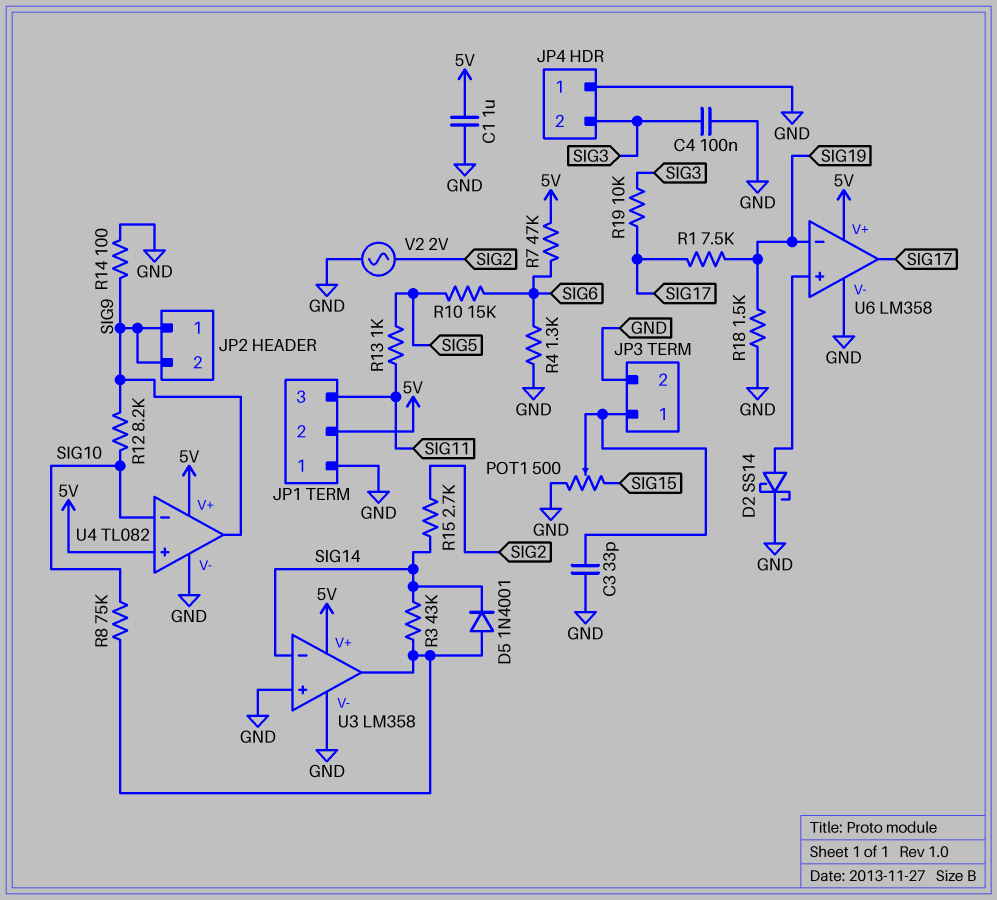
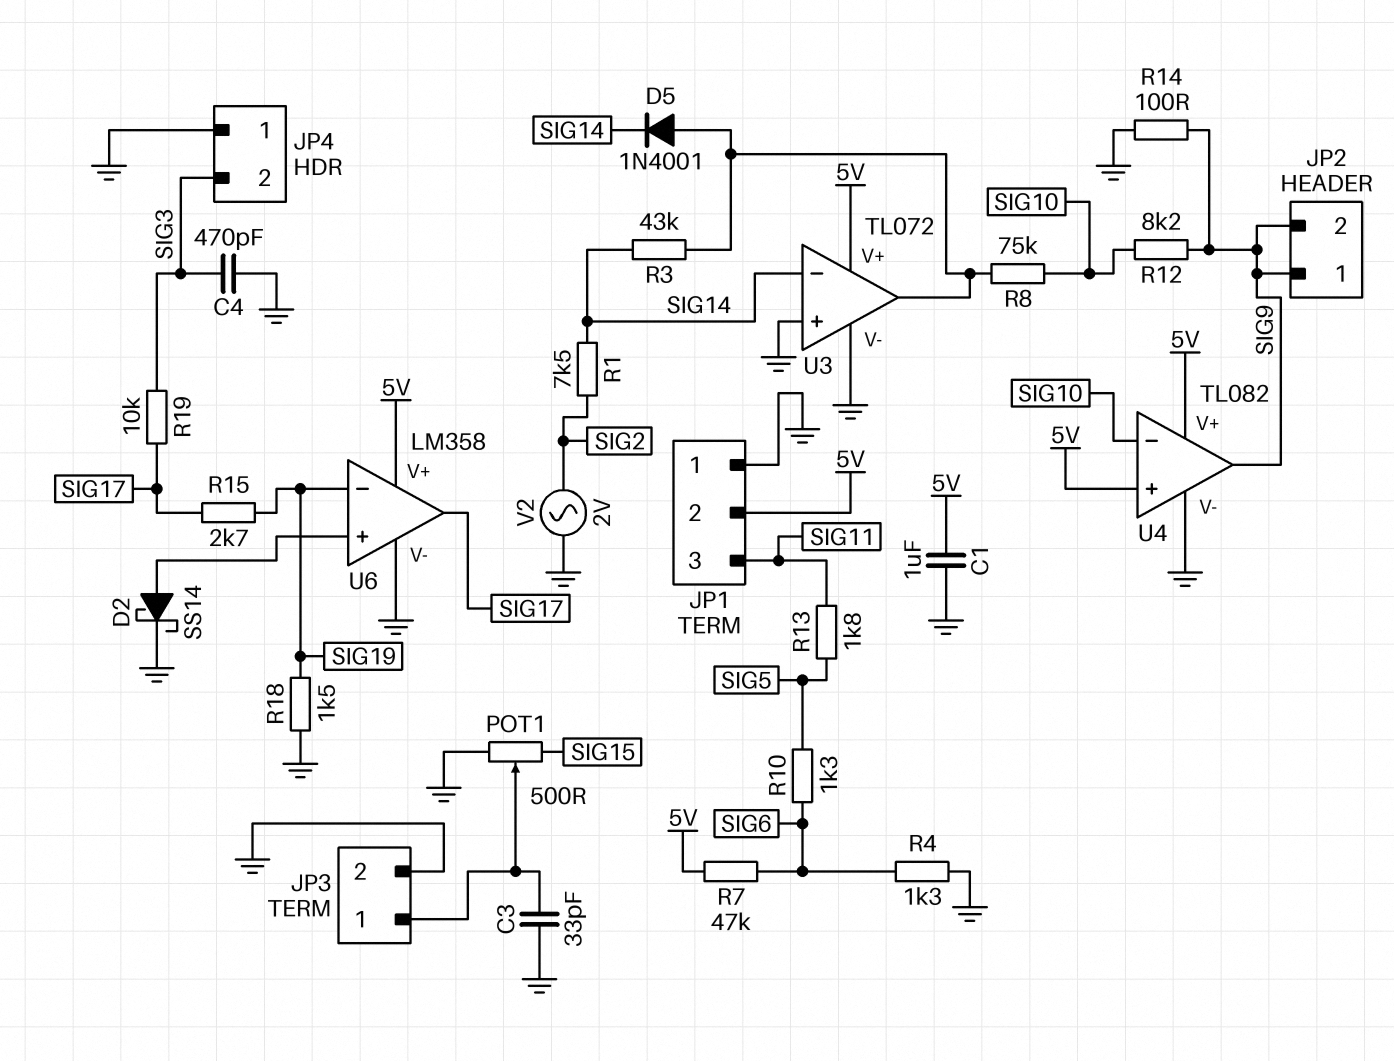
C4: 100nF (GND, SIG3) -> 470pF (GND, SIG3)
R1: 7.5k (SIG17, SIG19) -> 7.5k (SIG2, SIG14)
R10: 15k (SIG5, SIG6) -> 1.3k (SIG5, SIG6)
R13: 1k (SIG5, SIG11) -> 1.8k (SIG5, SIG11)
R15: 2.7k (SIG2, SIG14) -> 2.7k (SIG17, SIG19)
U3: LM358 -> TL072

